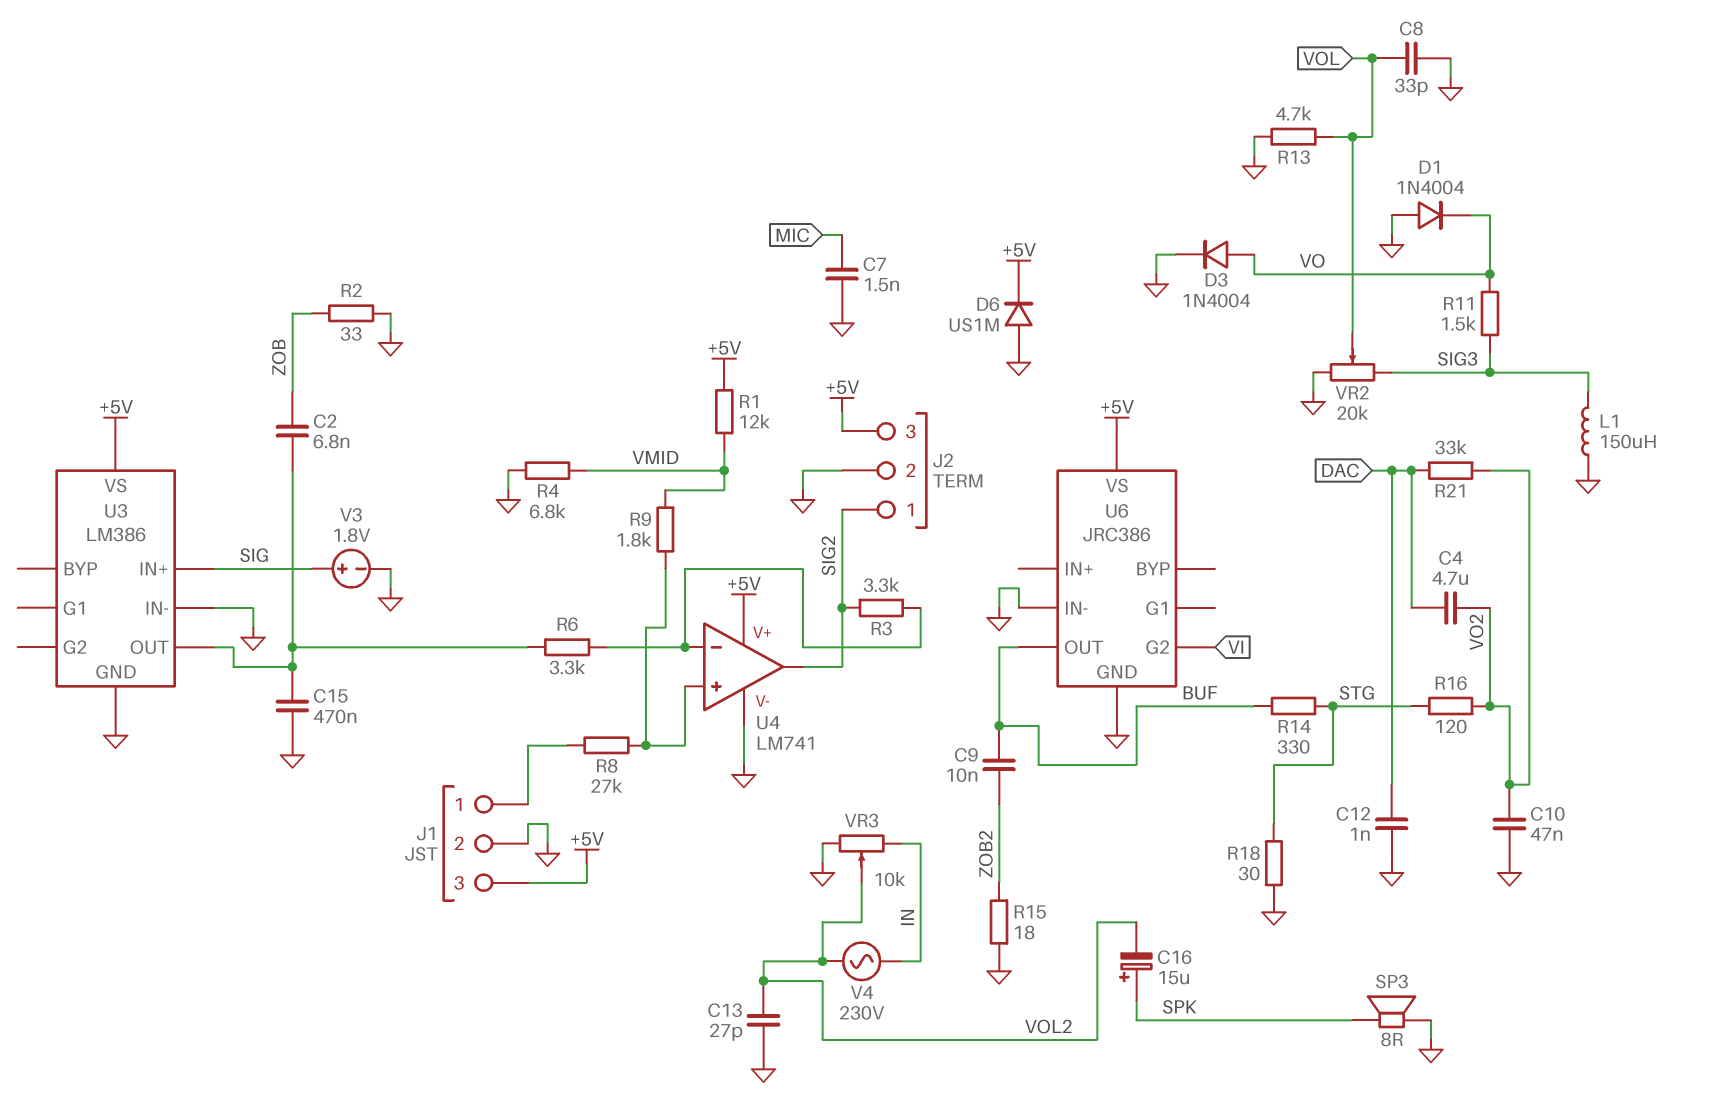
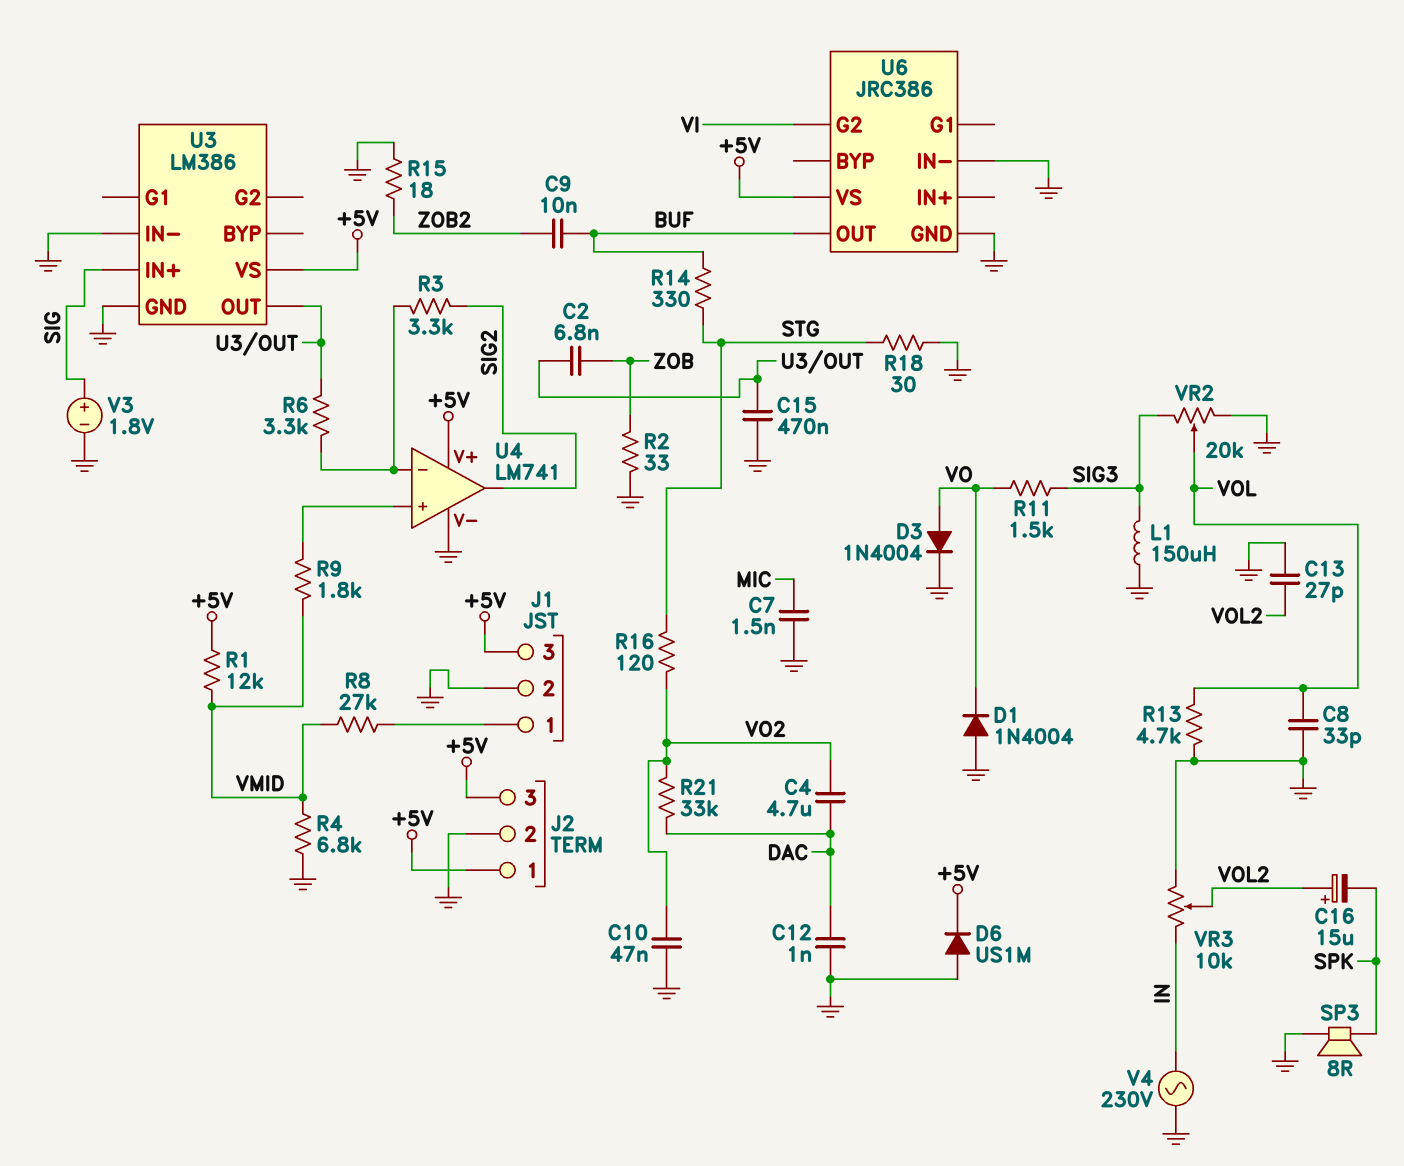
C16: 15uF (plus SPK, minus VOL2) -> 15uF (plus VOL2, minus SPK)
J2 pin 1: SIG2 -> +5V
R8: 27k (J1/1, U4/in+) -> 27k (J1/1, VMID)
V4: AC 230V (IN, VOL2) -> AC 230V (GND, IN)

